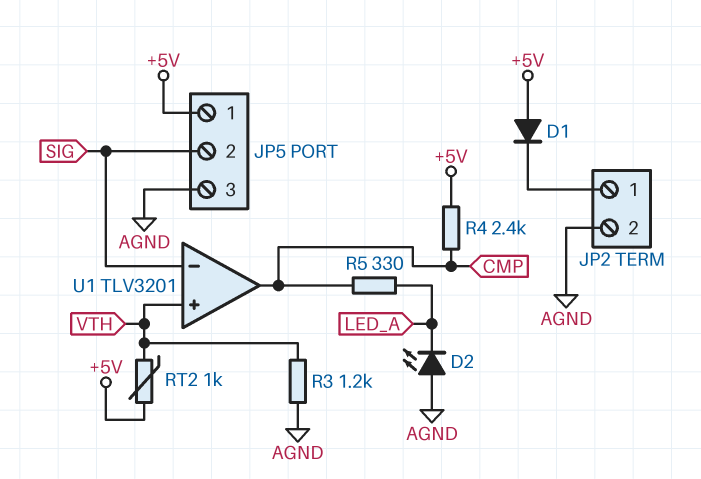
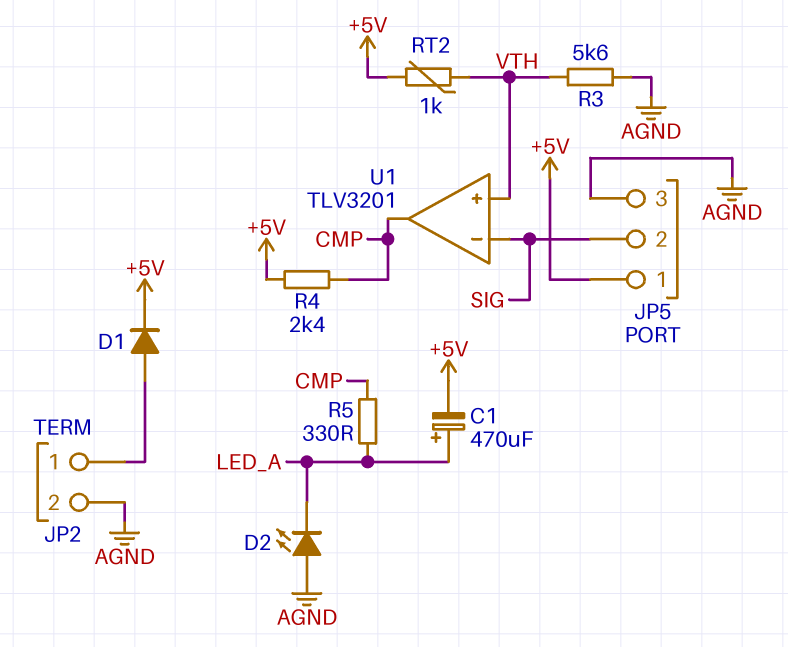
C1: none -> 470uF (plus LED_A, minus +5V)
D1: diode (A +5V, K JP2/1) -> diode (A JP2/1, K +5V)
R3: 1.2k (AGND, VTH) -> 5.6k (AGND, VTH)

